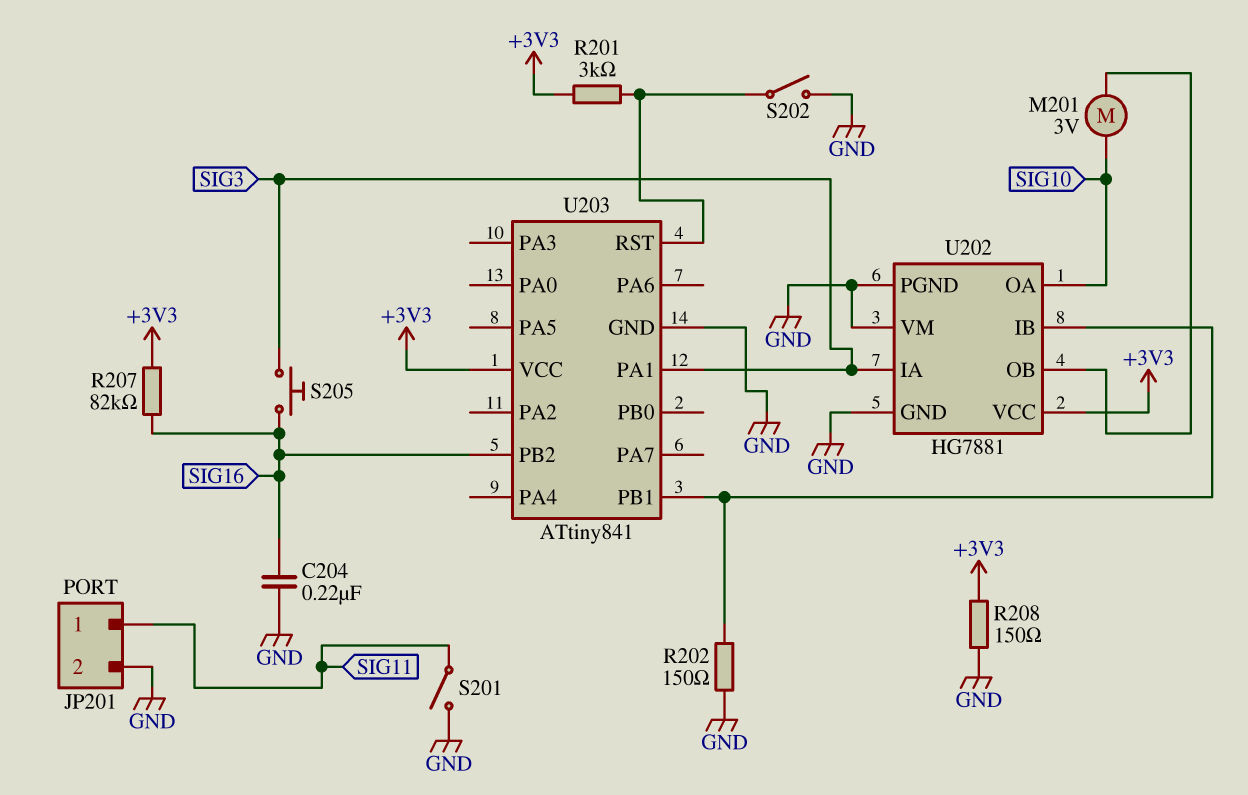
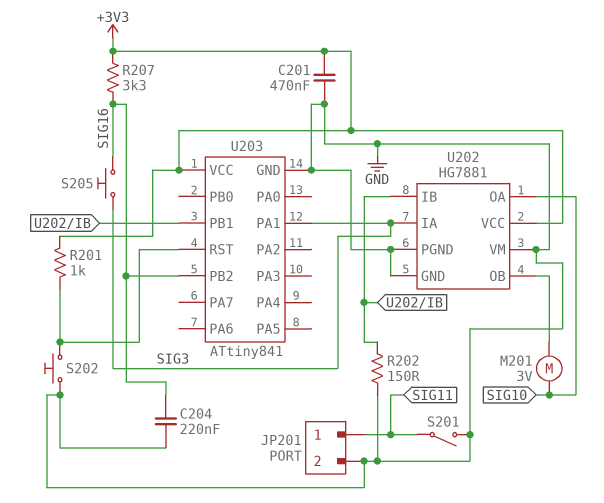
C201: none -> 470nF (+3V3, GND)
R201: 3k (+3V3, U203/RST) -> 1k (+3V3, U203/RST)
R207: 82k (+3V3, SIG16) -> 3.3k (+3V3, SIG16)
R208: 150 (+3V3, GND) -> none
S202: switch (GND, U203/RST) -> button (GND, U203/RST)

